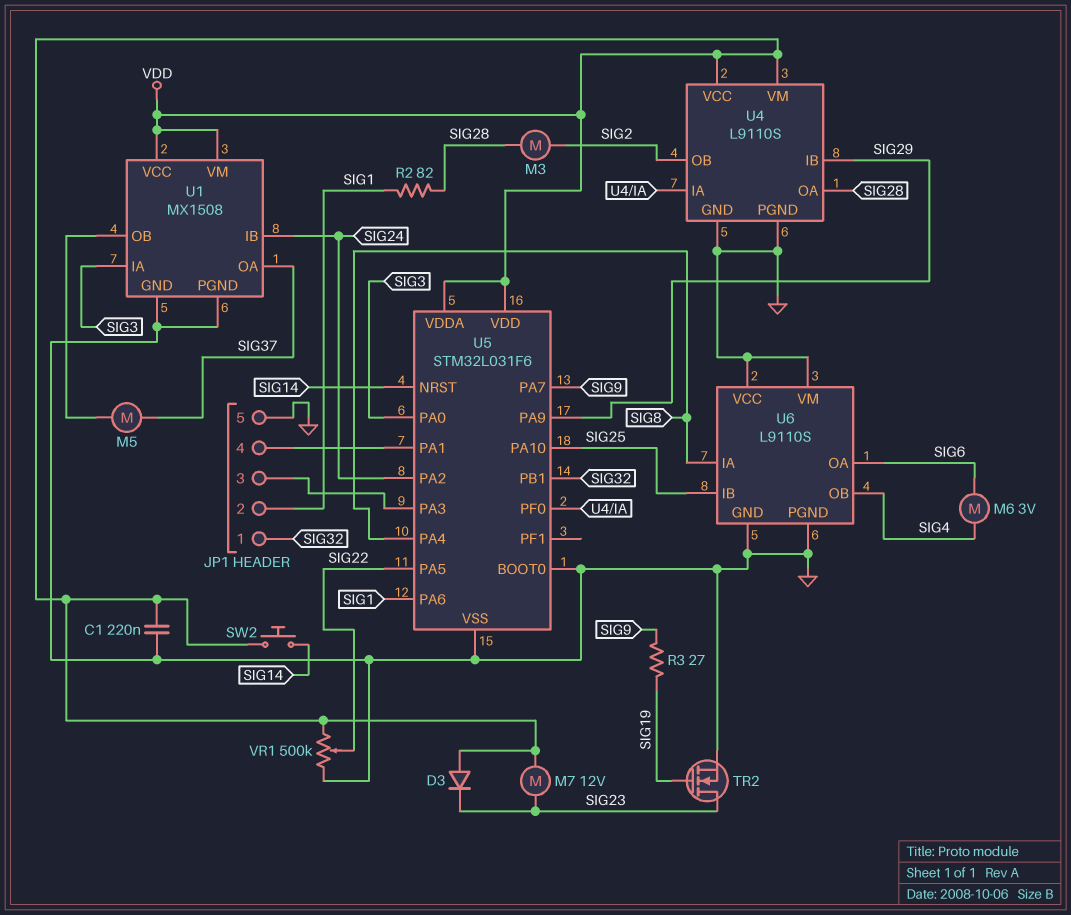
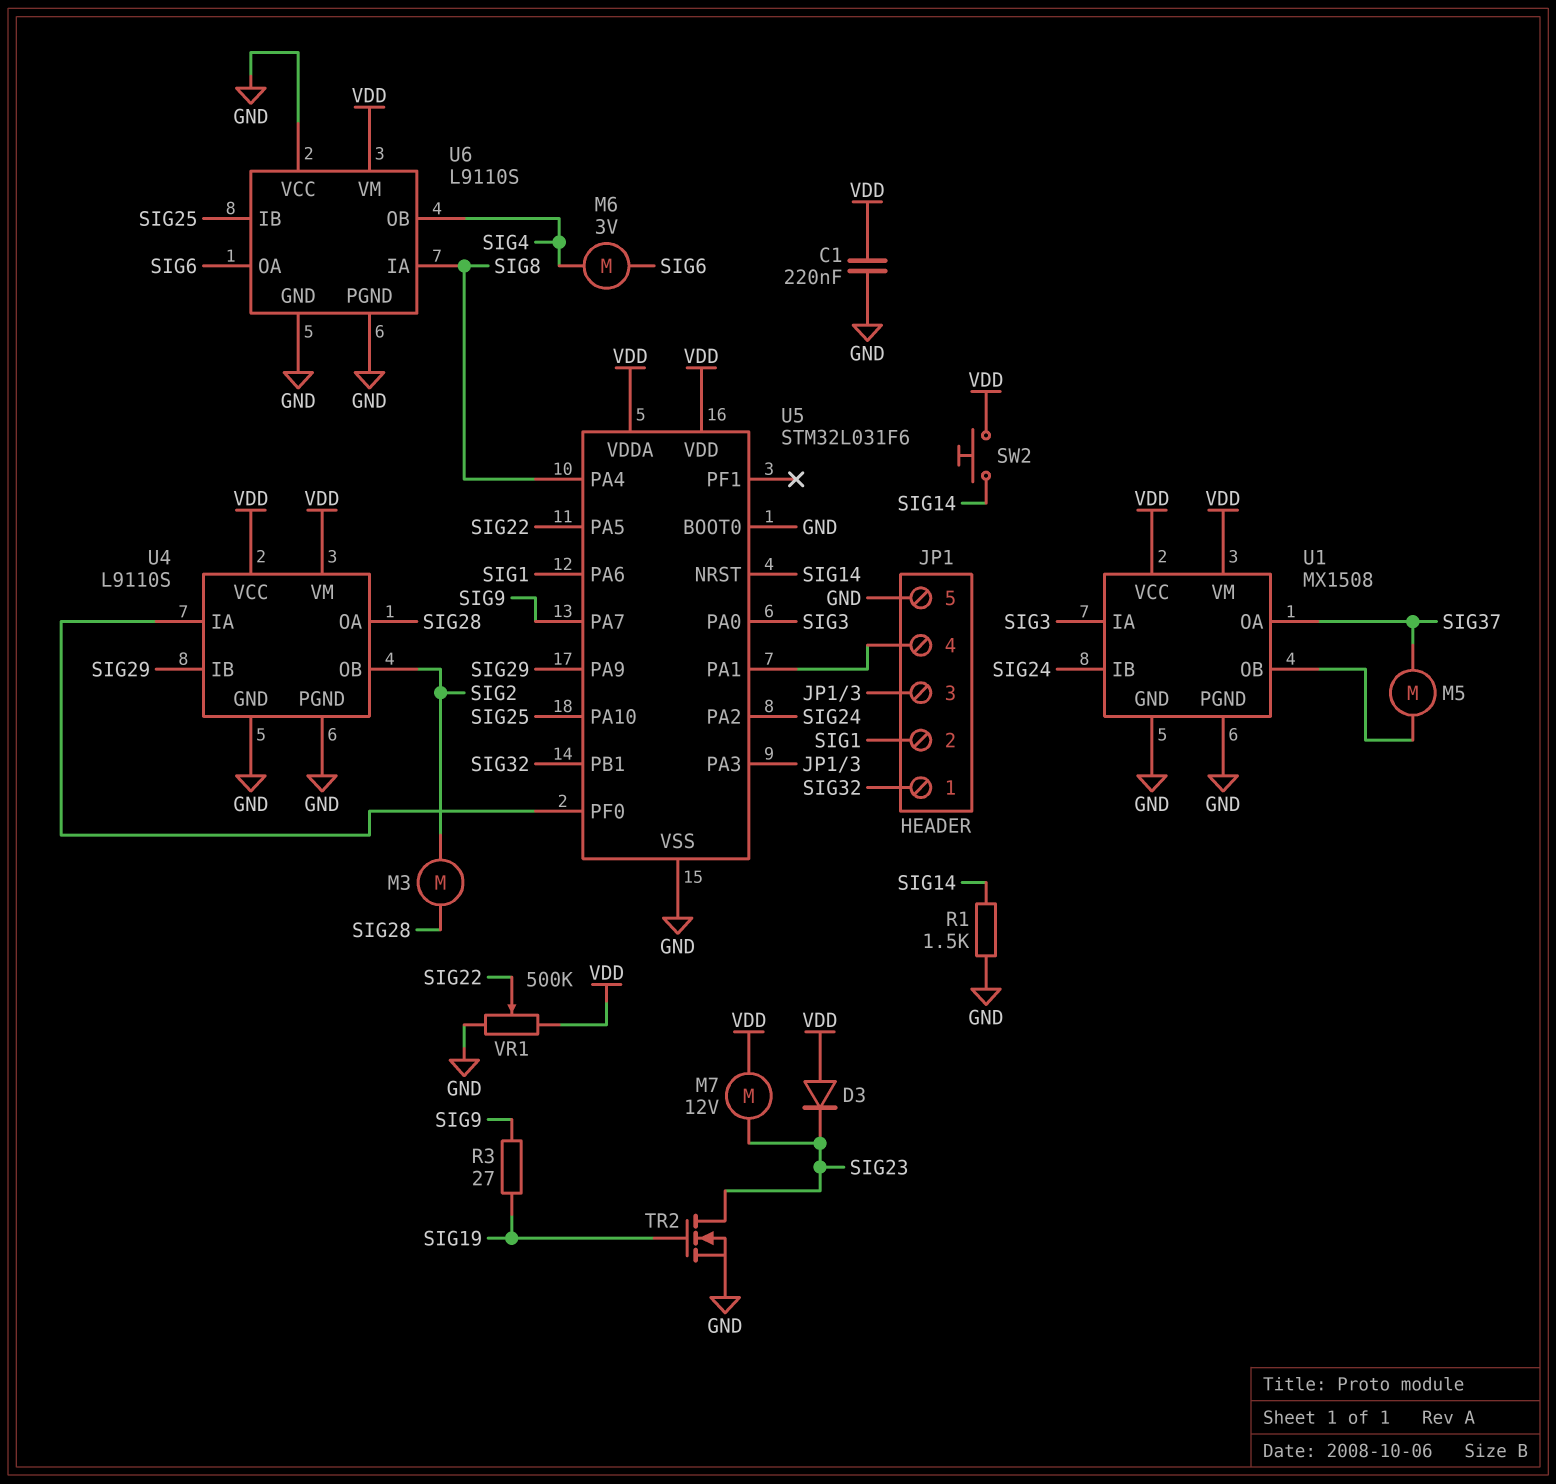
R1: none -> 1.5k (GND, SIG14)
R2: 82 (SIG1, SIG28) -> none
U6 pin VM: GND -> VDD

